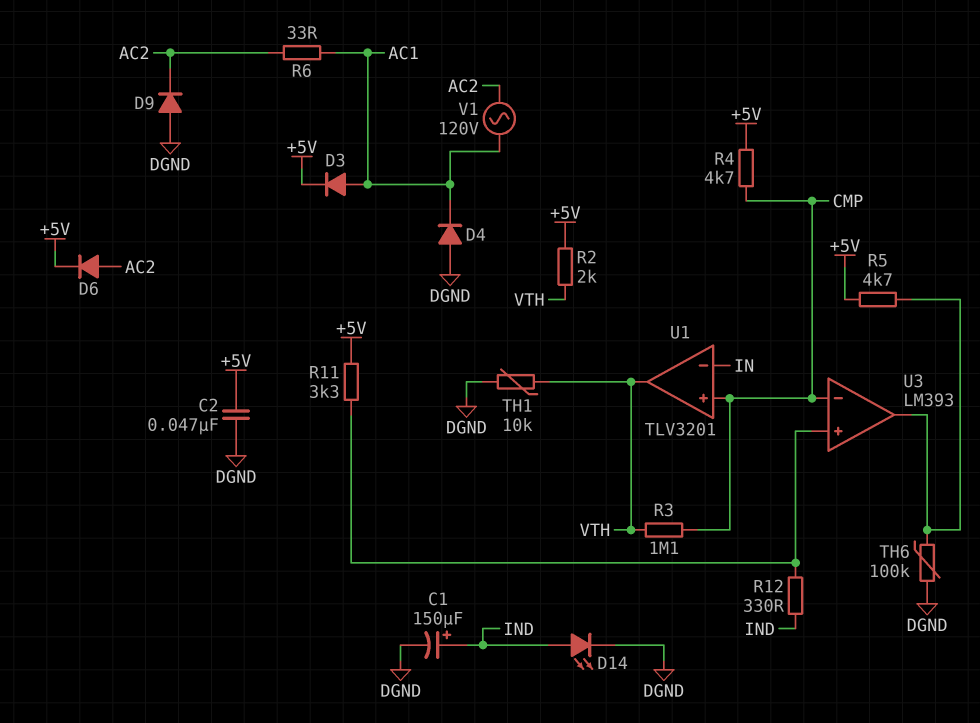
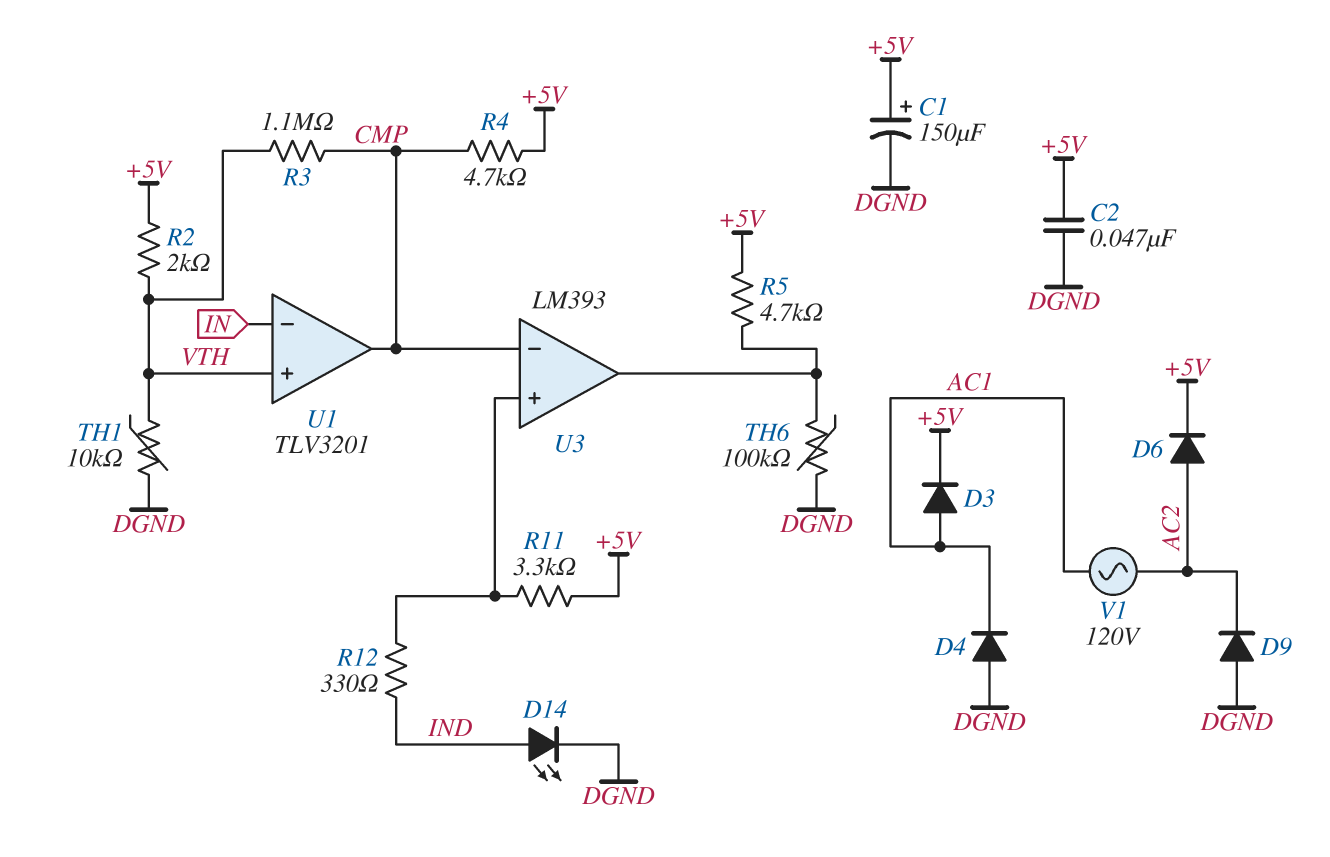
C1: 150uF (plus IND, minus DGND) -> 150uF (plus +5V, minus DGND)
R6: 33 (AC1, AC2) -> none
U1 pin in+: CMP -> VTH
U1 pin out: VTH -> CMP

